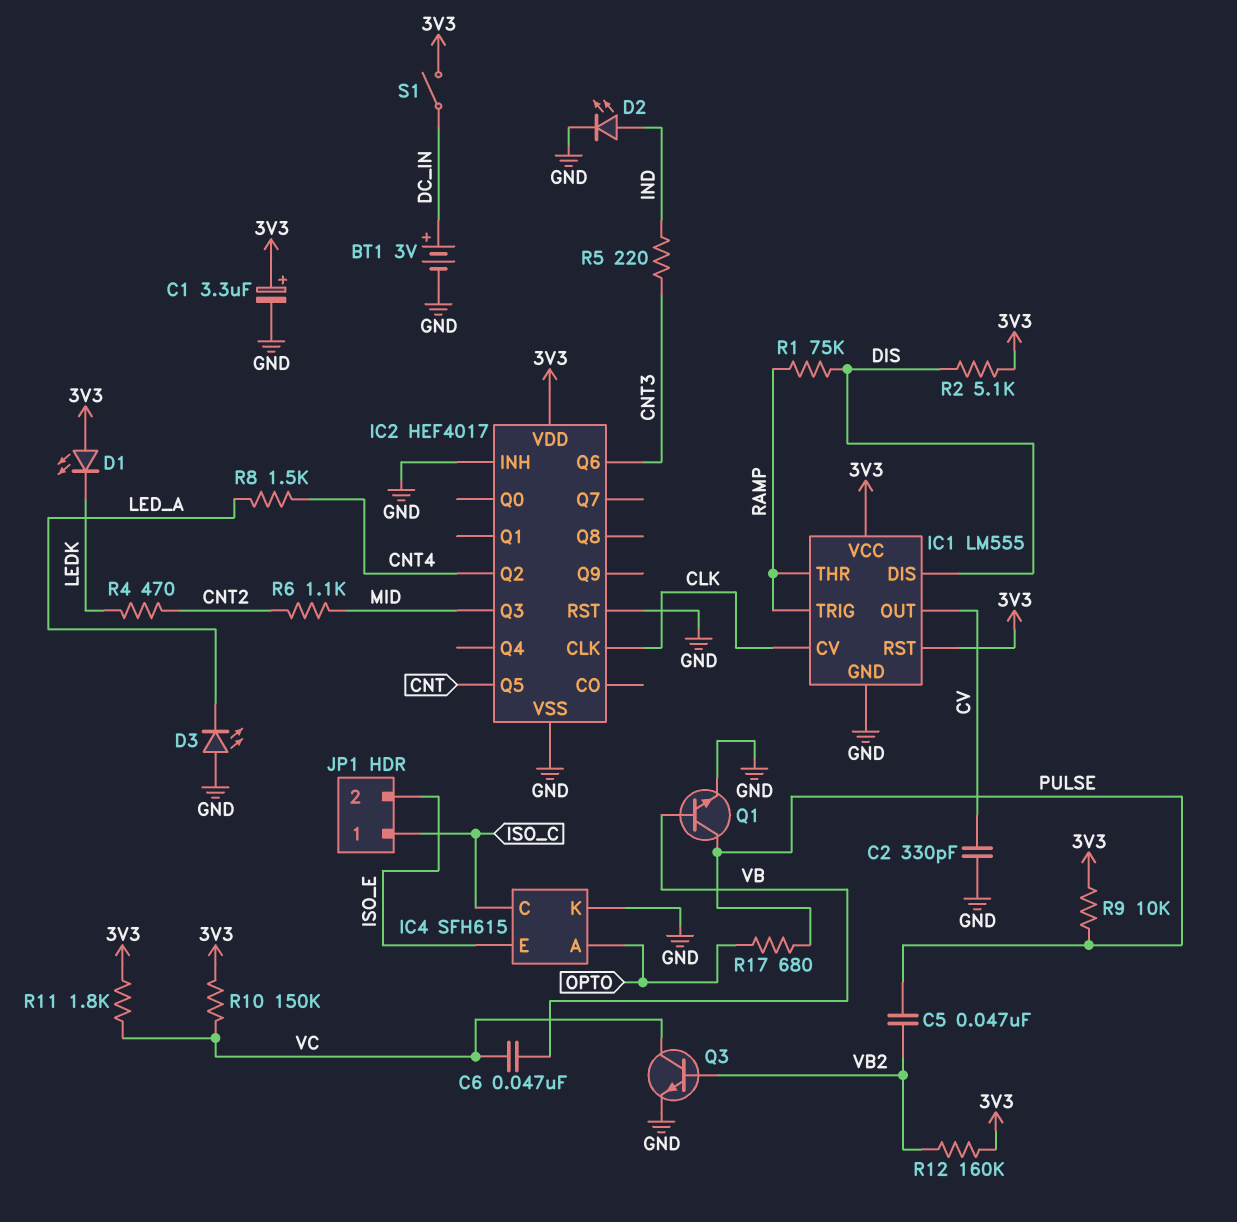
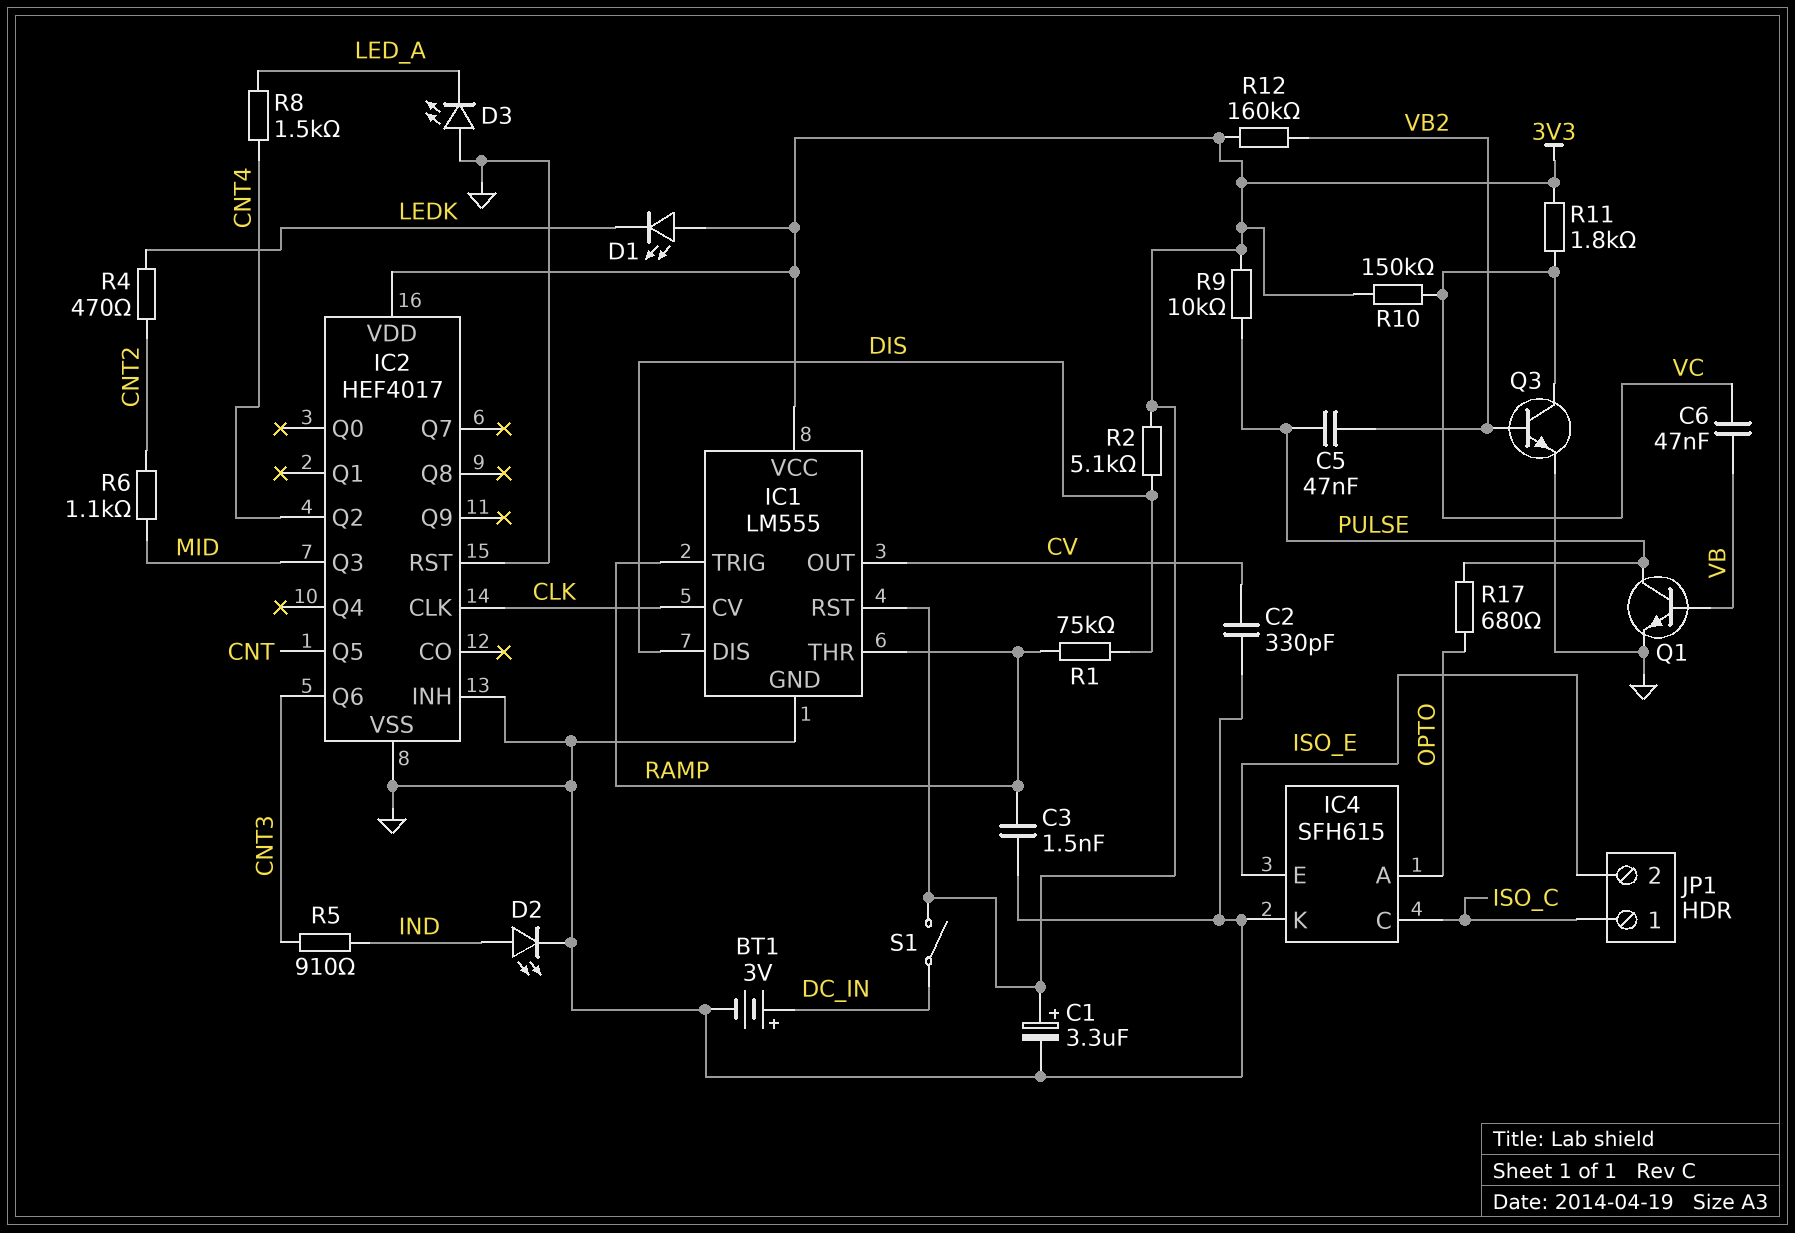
C3: none -> 1.5nF (GND, RAMP)
R5: 220 (CNT3, IND) -> 910 (CNT3, IND)

